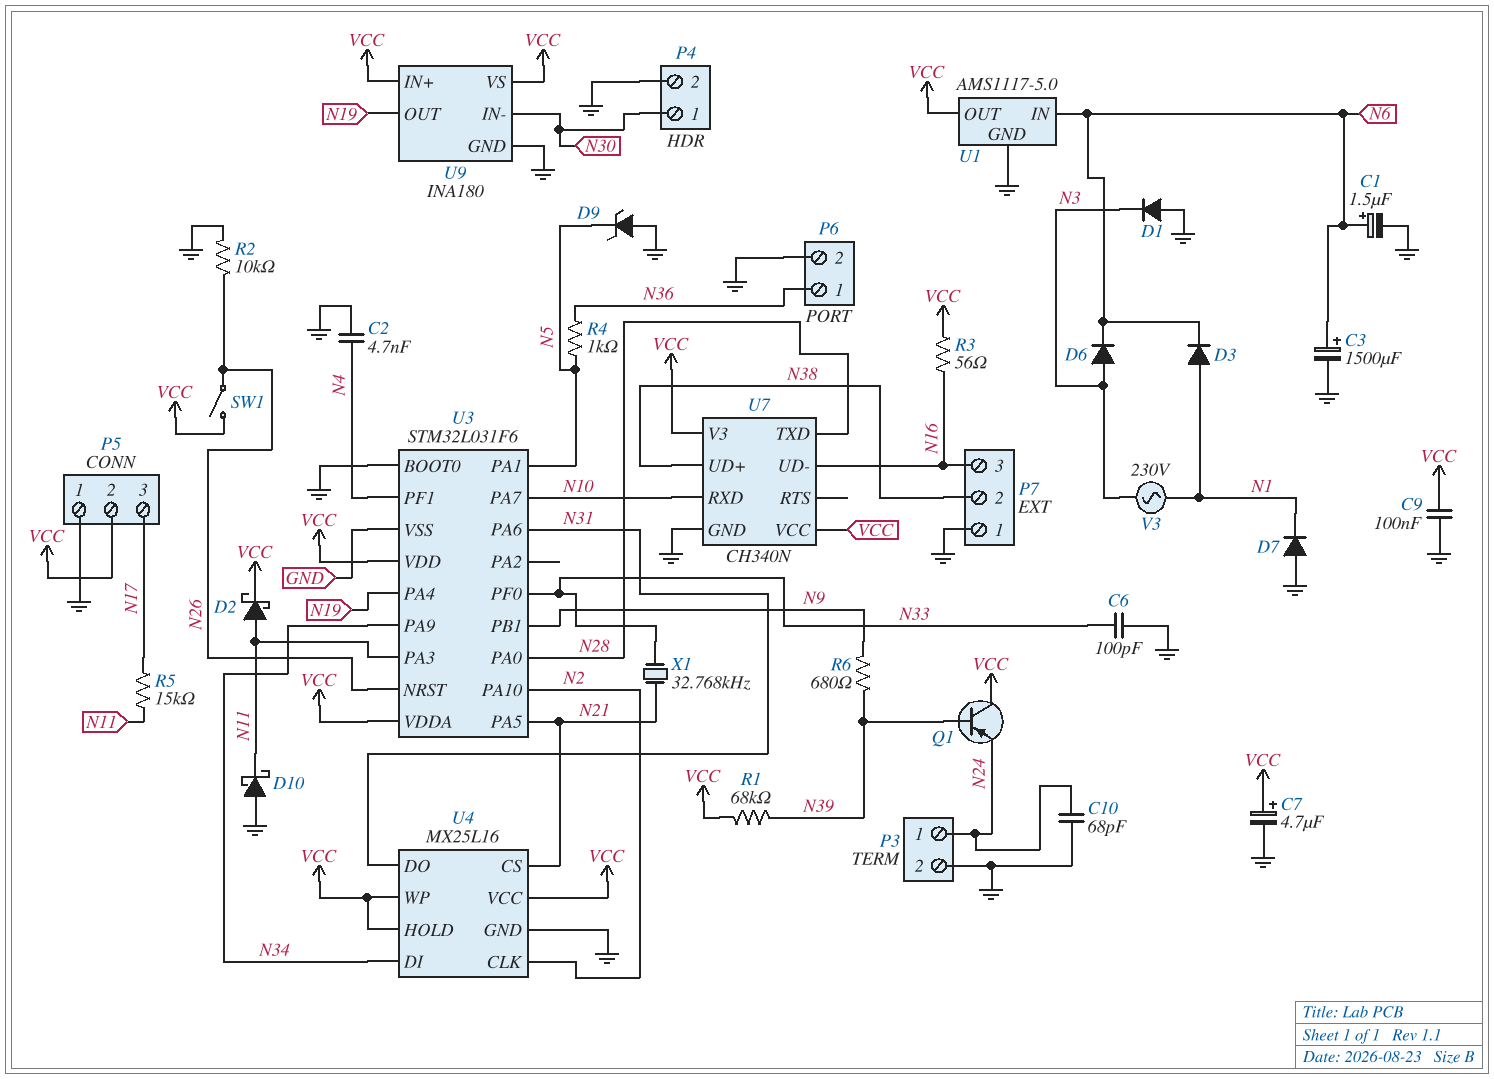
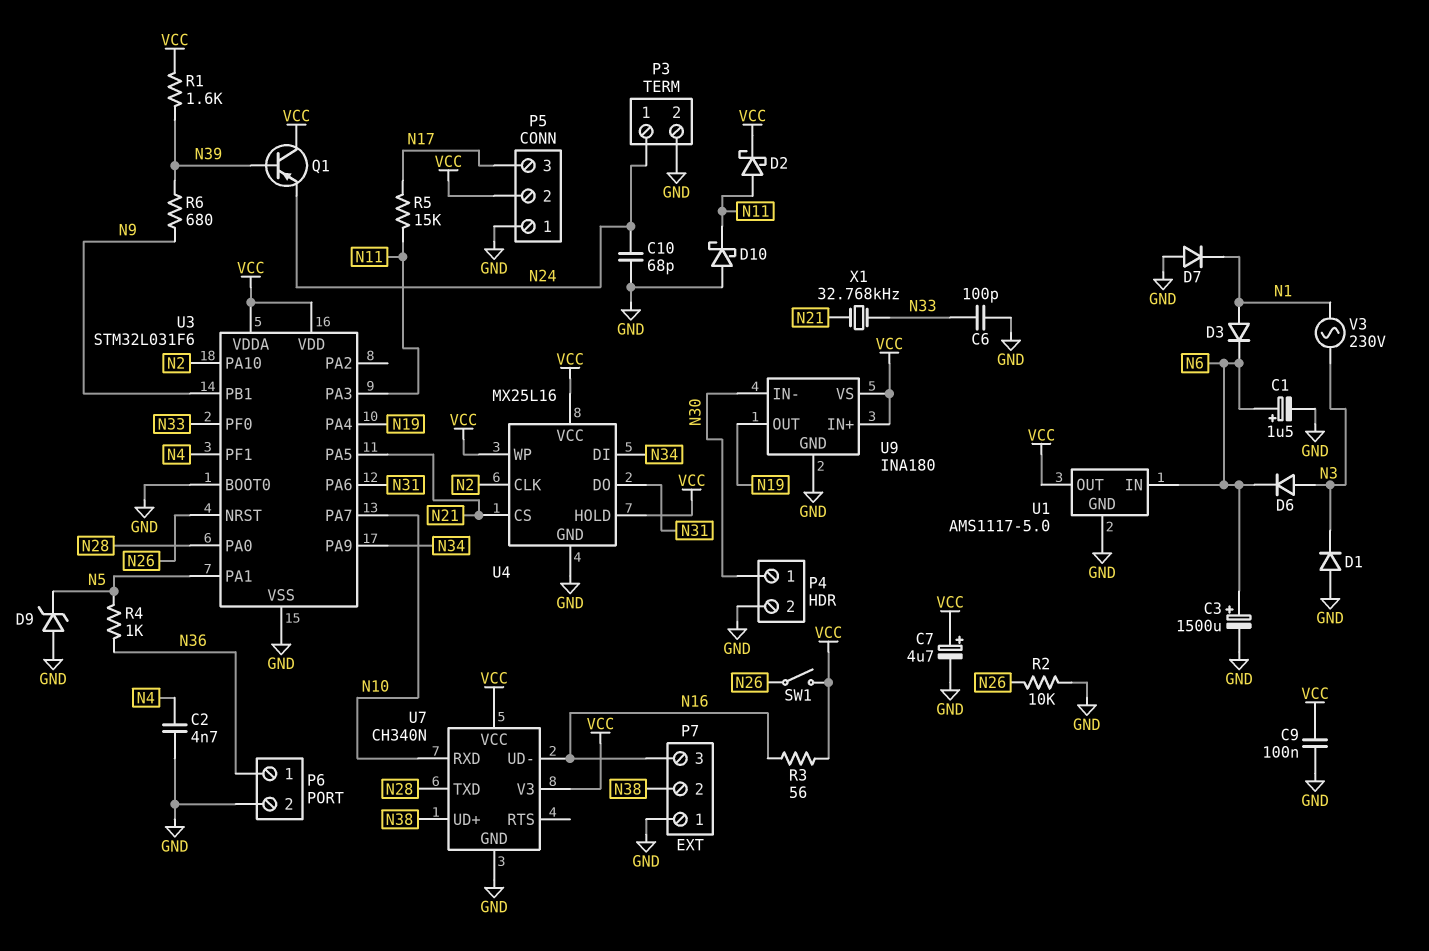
R1: 68k (N39, VCC) -> 1.6k (N39, VCC)

